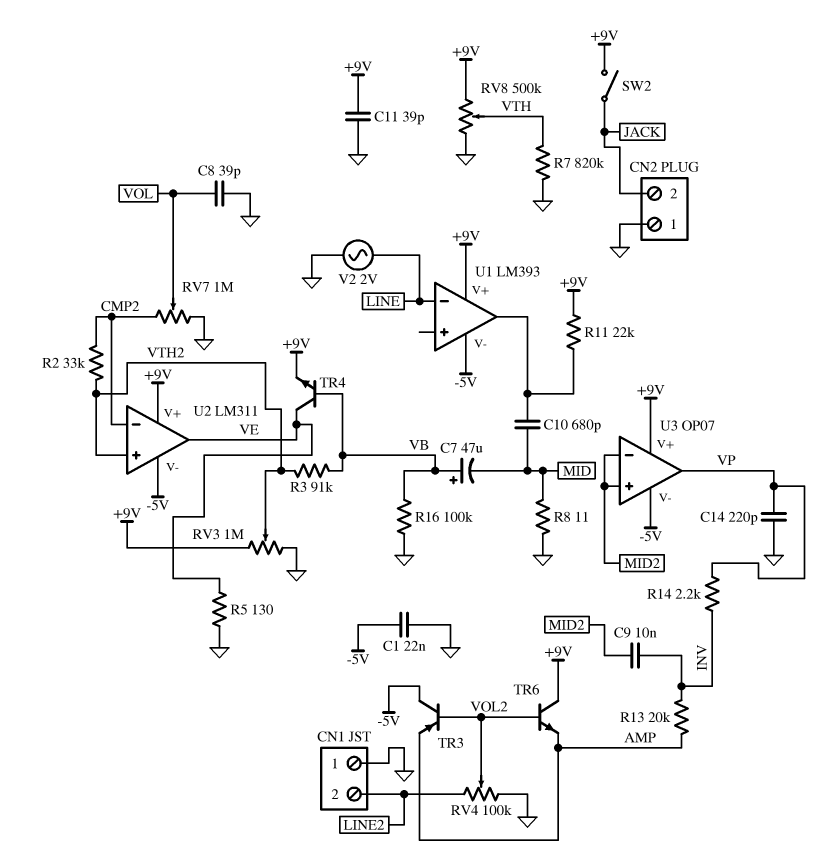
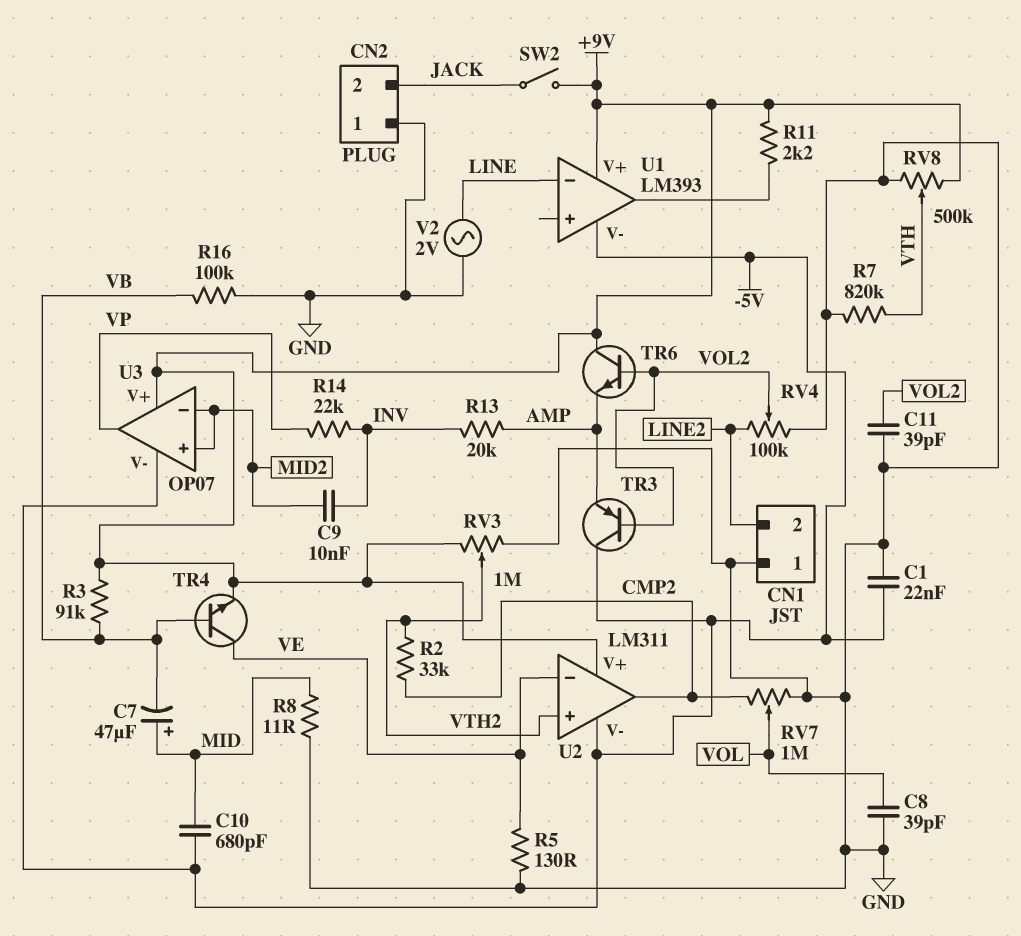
C7: 47uF (plus VB, minus MID) -> 47uF (plus MID, minus VB)
C10: 680pF (MID, U1/out) -> 680pF (-5V, MID)
C11: 39pF (+9V, GND) -> 39pF (GND, VOL2)
C14: 220pF (GND, VP) -> none
R3: 91k (VB, VTH2) -> 91k (+9V, VB)
R11: 22k (+9V, U1/out) -> 2.2k (+9V, U1/out)
R14: 2.2k (INV, VP) -> 22k (INV, VP)
U2 pin in-: CMP2 -> VE
U2 pin out: VE -> CMP2

